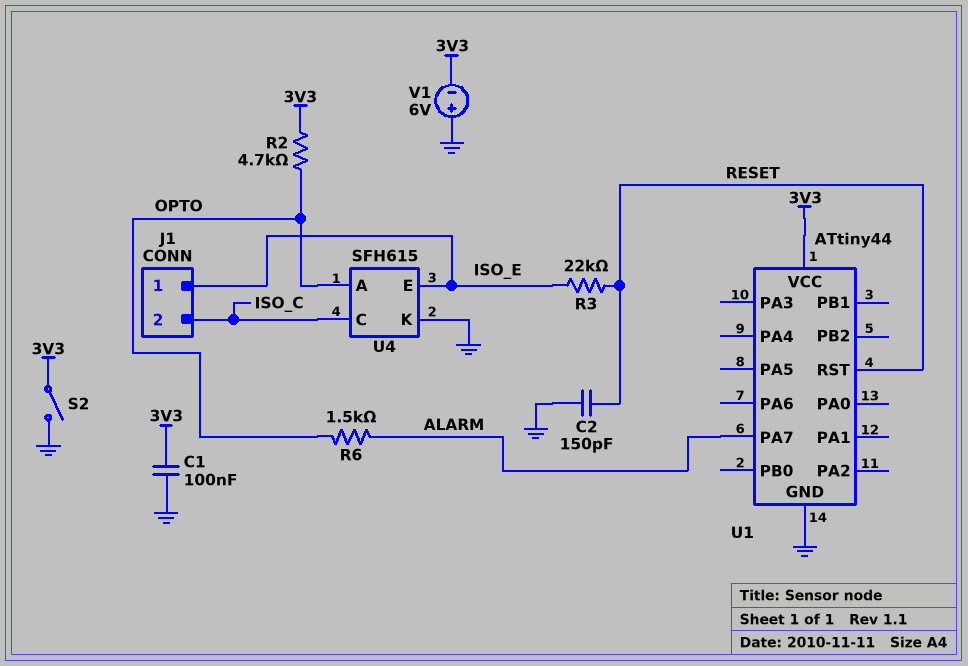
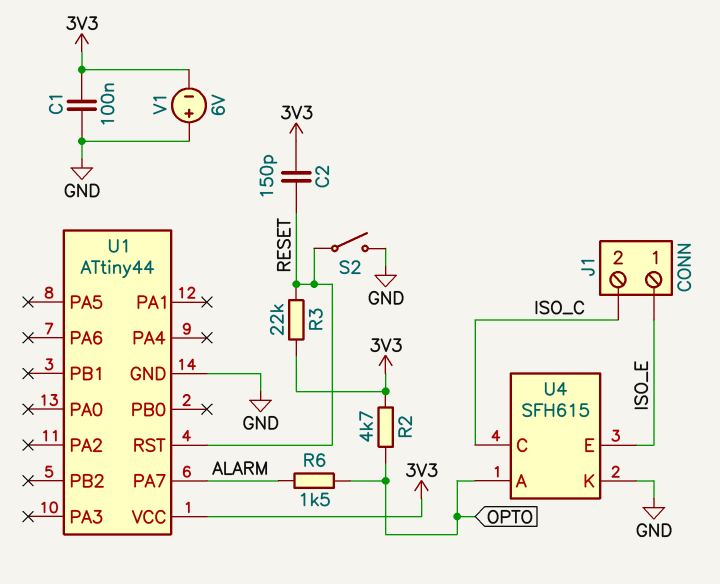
C2: 150pF (GND, RESET) -> 150pF (3V3, RESET)
R3: 22k (ISO_E, RESET) -> 22k (3V3, RESET)
S2: switch (3V3, GND) -> switch (GND, RESET)

